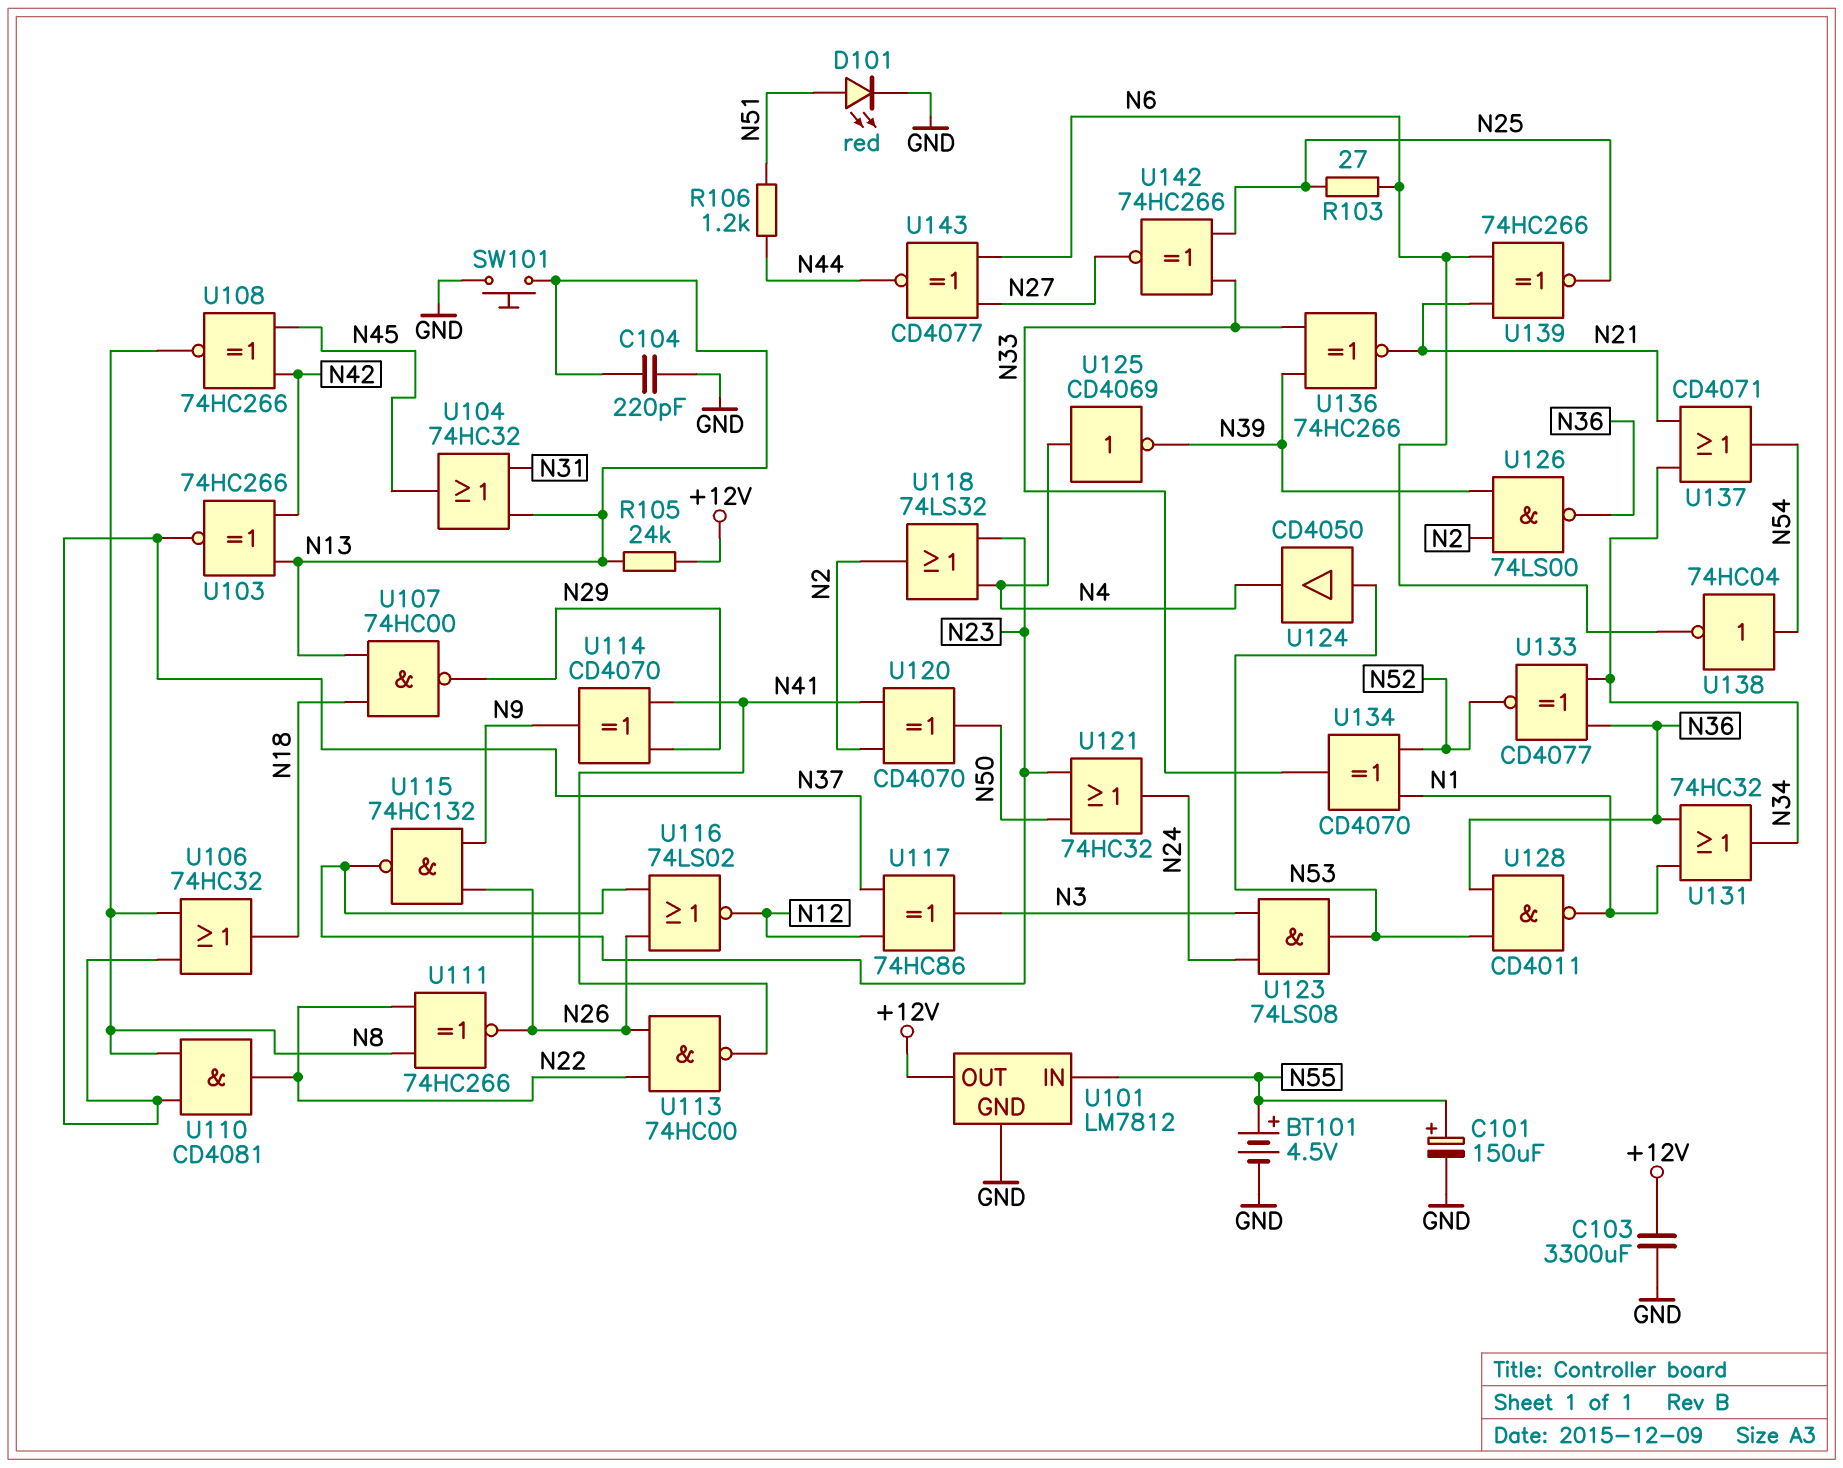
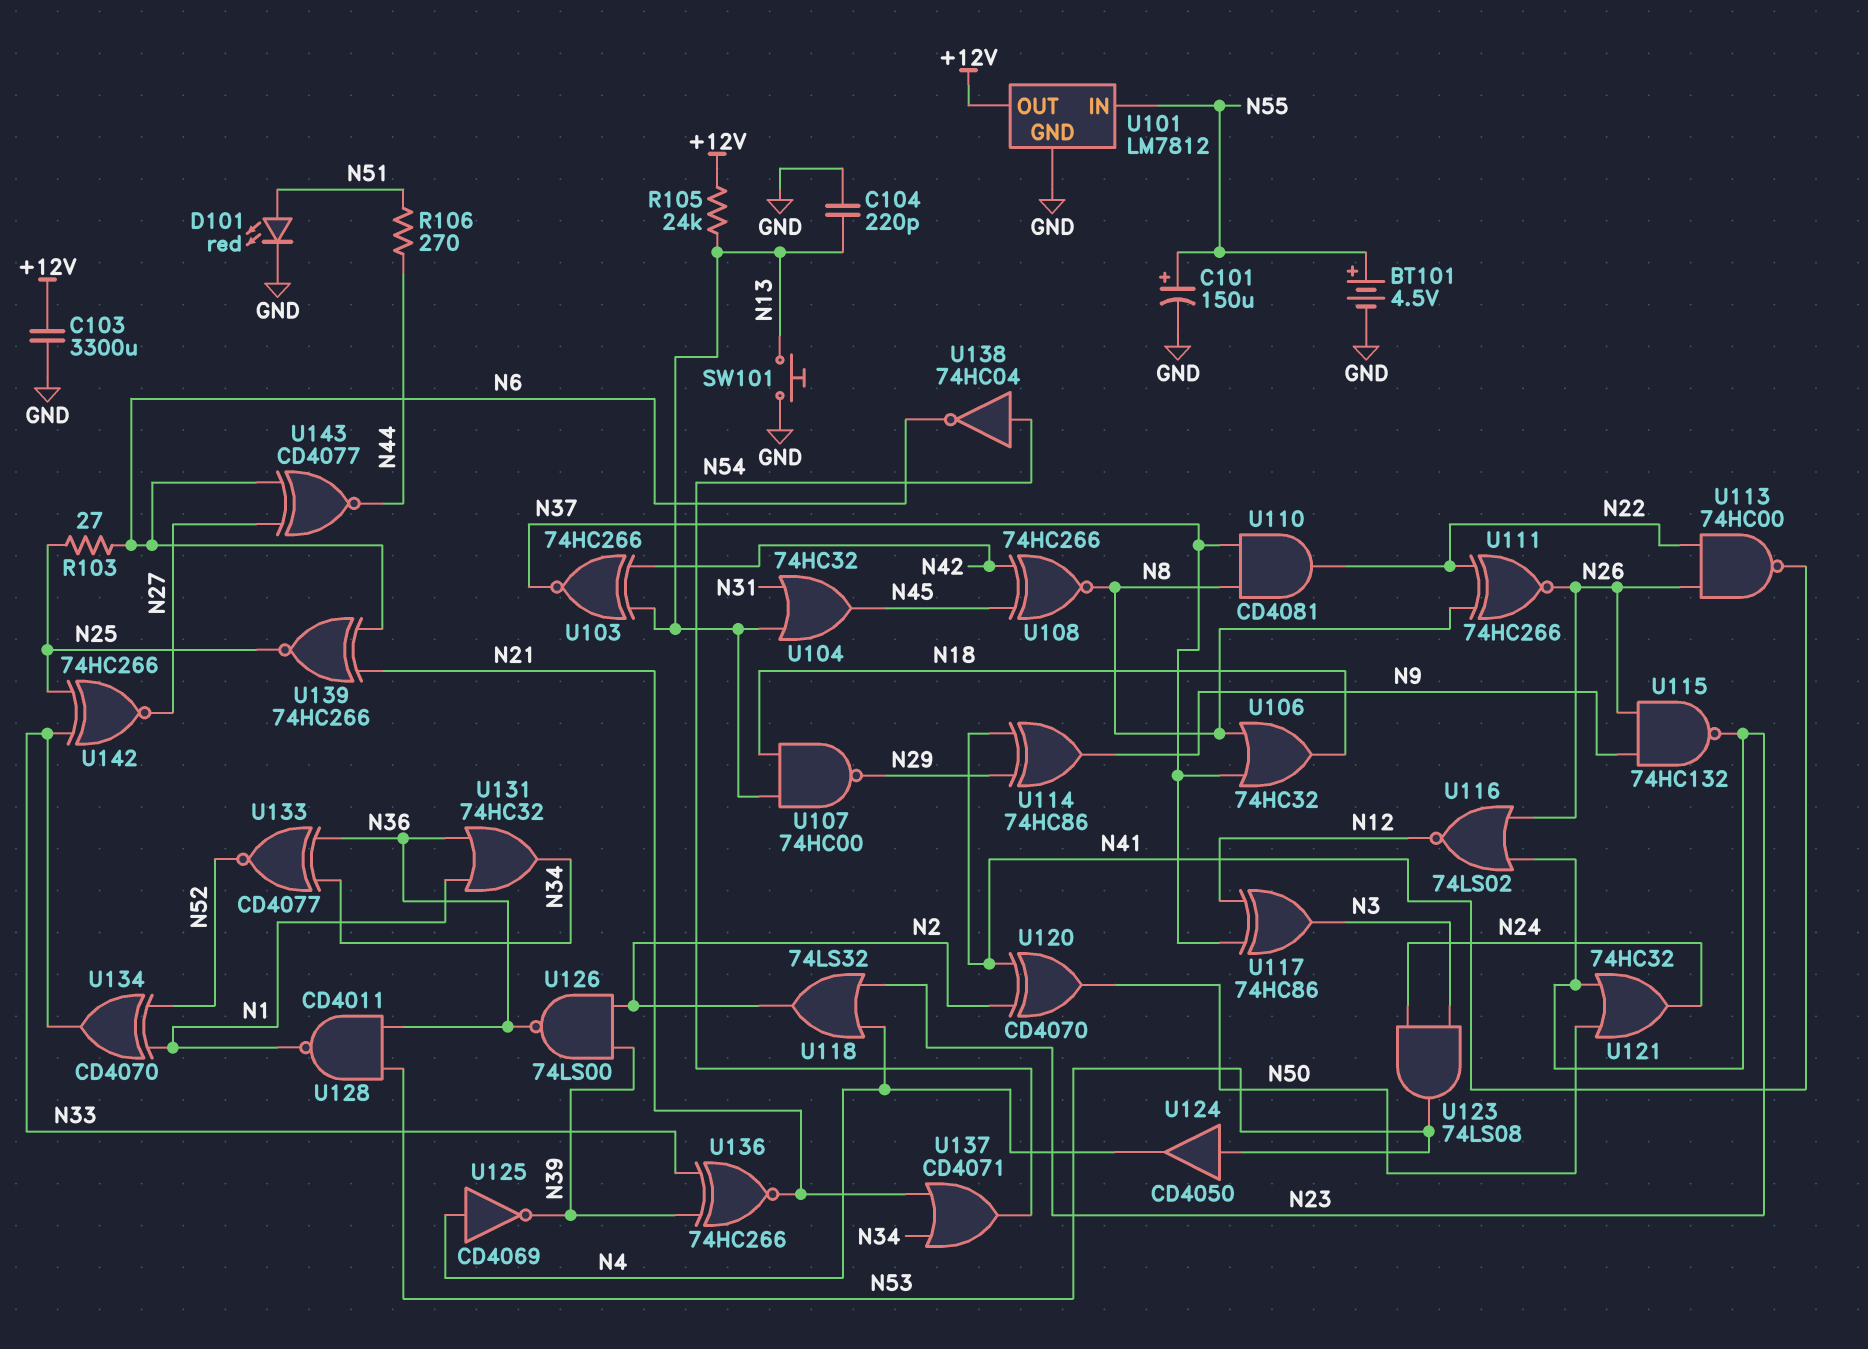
R106: 1.2k (N44, N51) -> 270 (N44, N51)
U114: XOR CD4070 (in N29, in N41, out N9) -> XOR 74HC86 (in N29, in N41, out N9)

